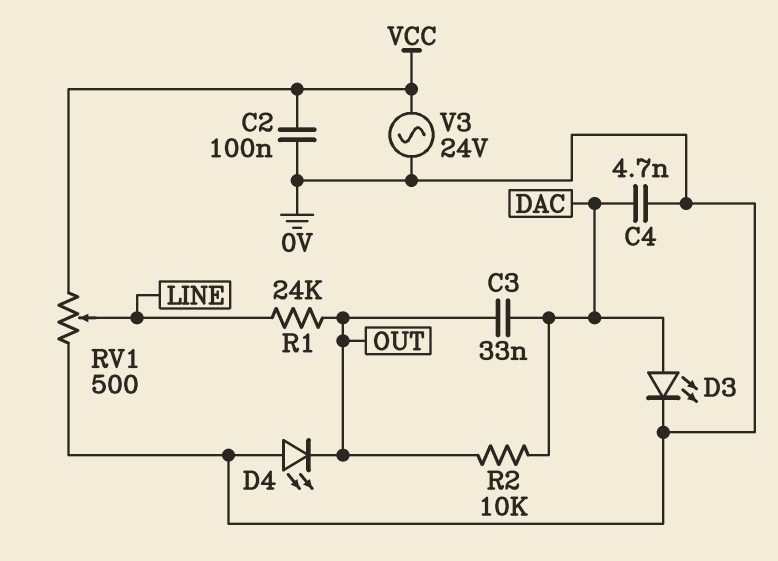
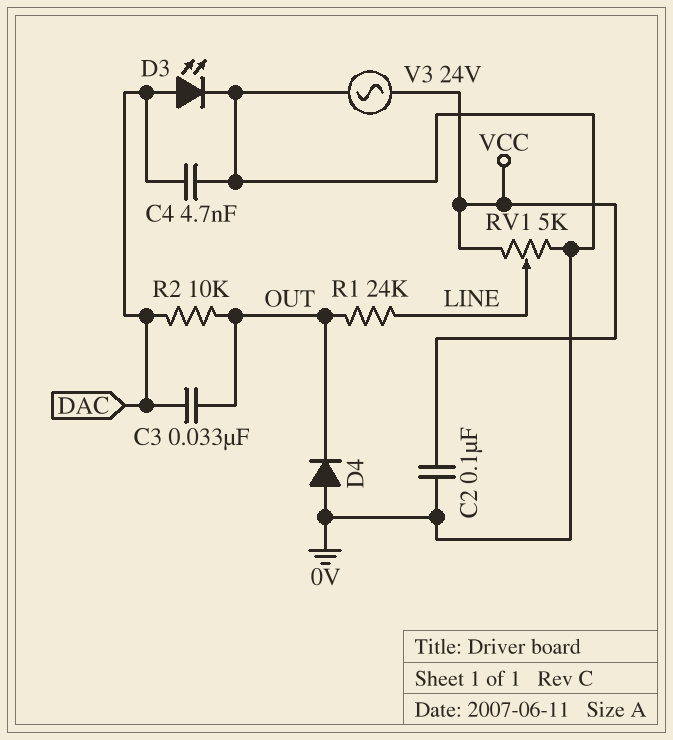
D4: LED (A 0V, K OUT) -> diode (A 0V, K OUT)
RV1: 500 (0V, VCC, wiper LINE) -> 5k (0V, VCC, wiper LINE)

